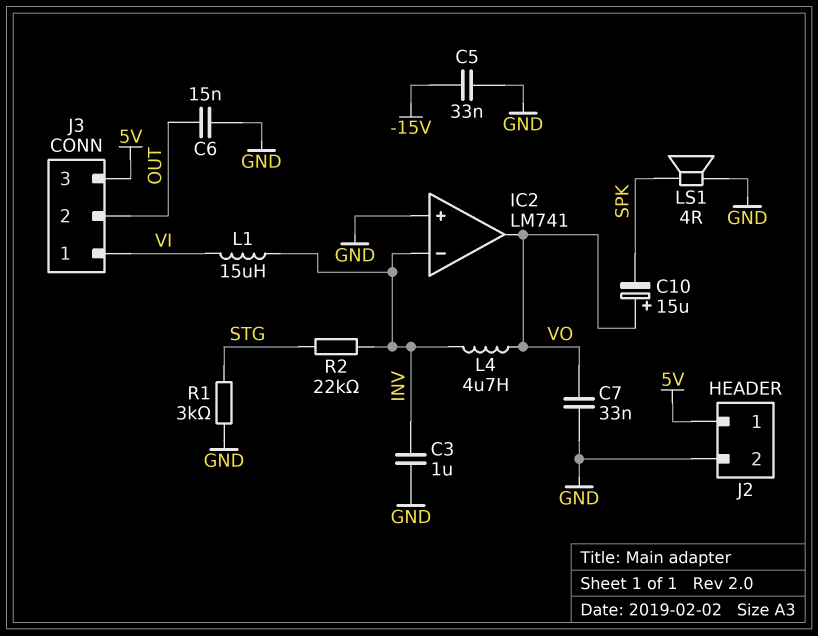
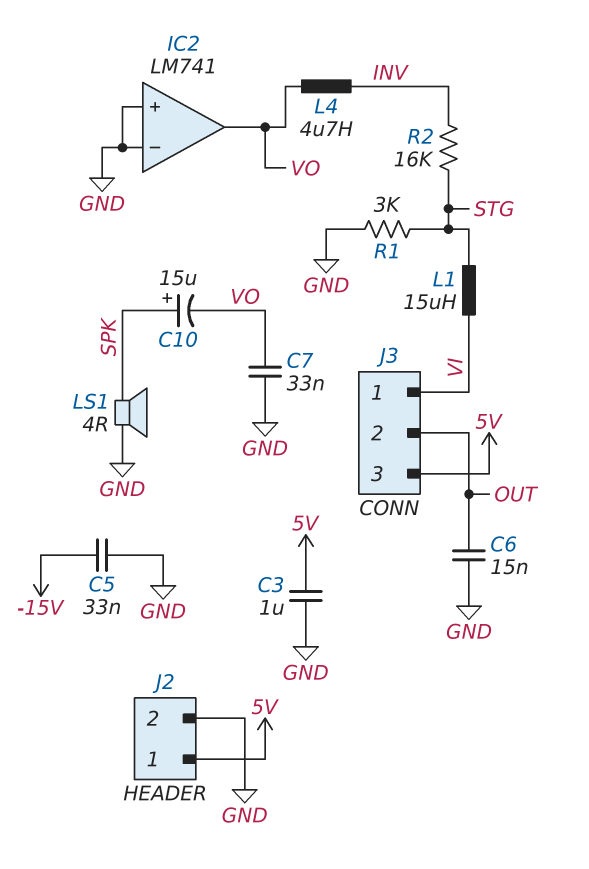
C3: 1uF (GND, INV) -> 1uF (5V, GND)
C10: 15uF (plus VO, minus SPK) -> 15uF (plus SPK, minus VO)
IC2 pin in-: INV -> GND
L1: 15uH (INV, VI) -> 15uH (STG, VI)
R2: 22k (INV, STG) -> 16k (INV, STG)

